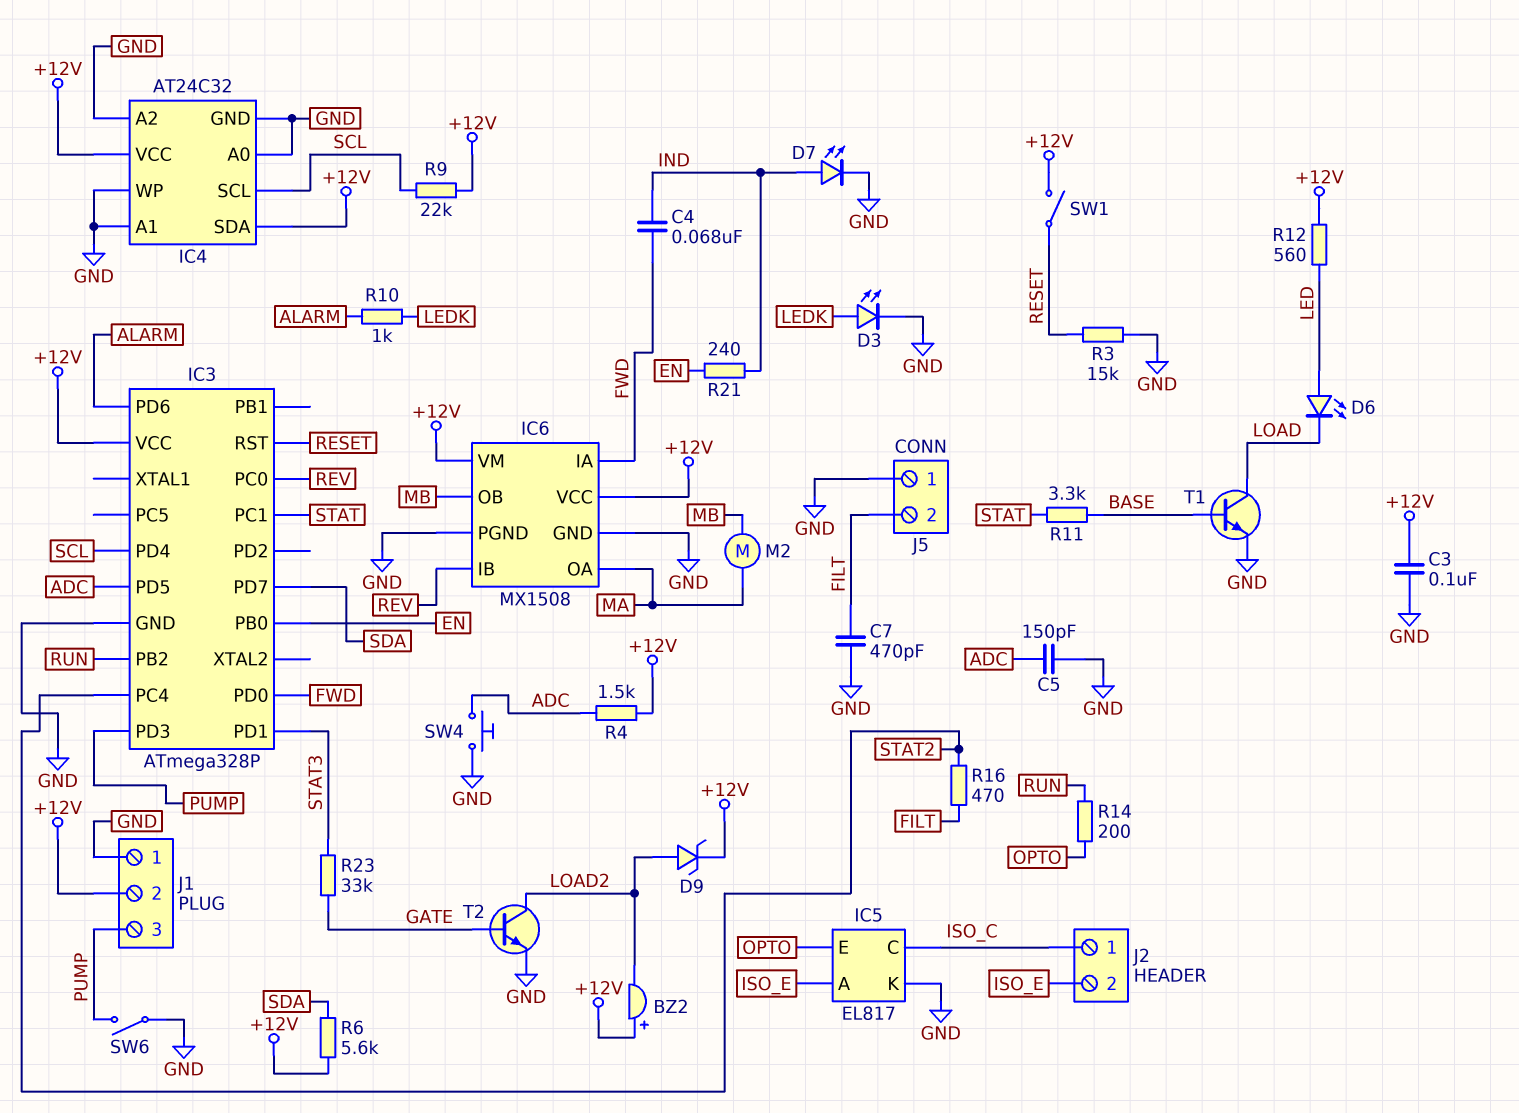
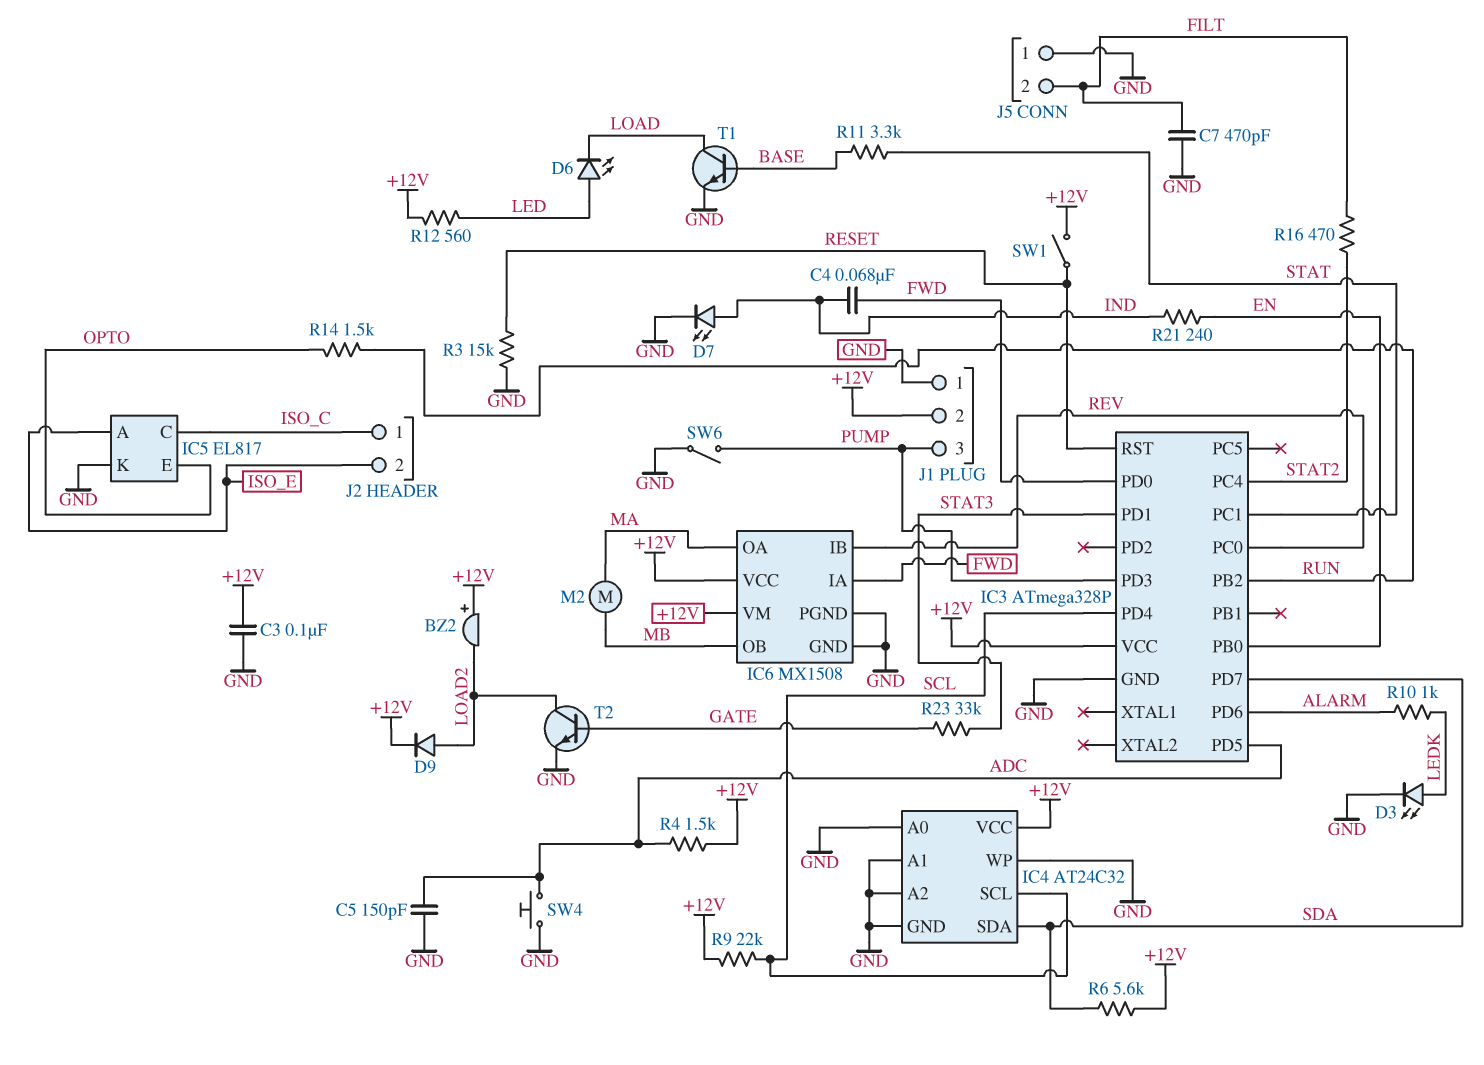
D9: zener (A LOAD2, K +12V) -> diode (A LOAD2, K +12V)
IC4 pin SDA: +12V -> SDA
R14: 200 (OPTO, RUN) -> 1.5k (OPTO, RUN)

